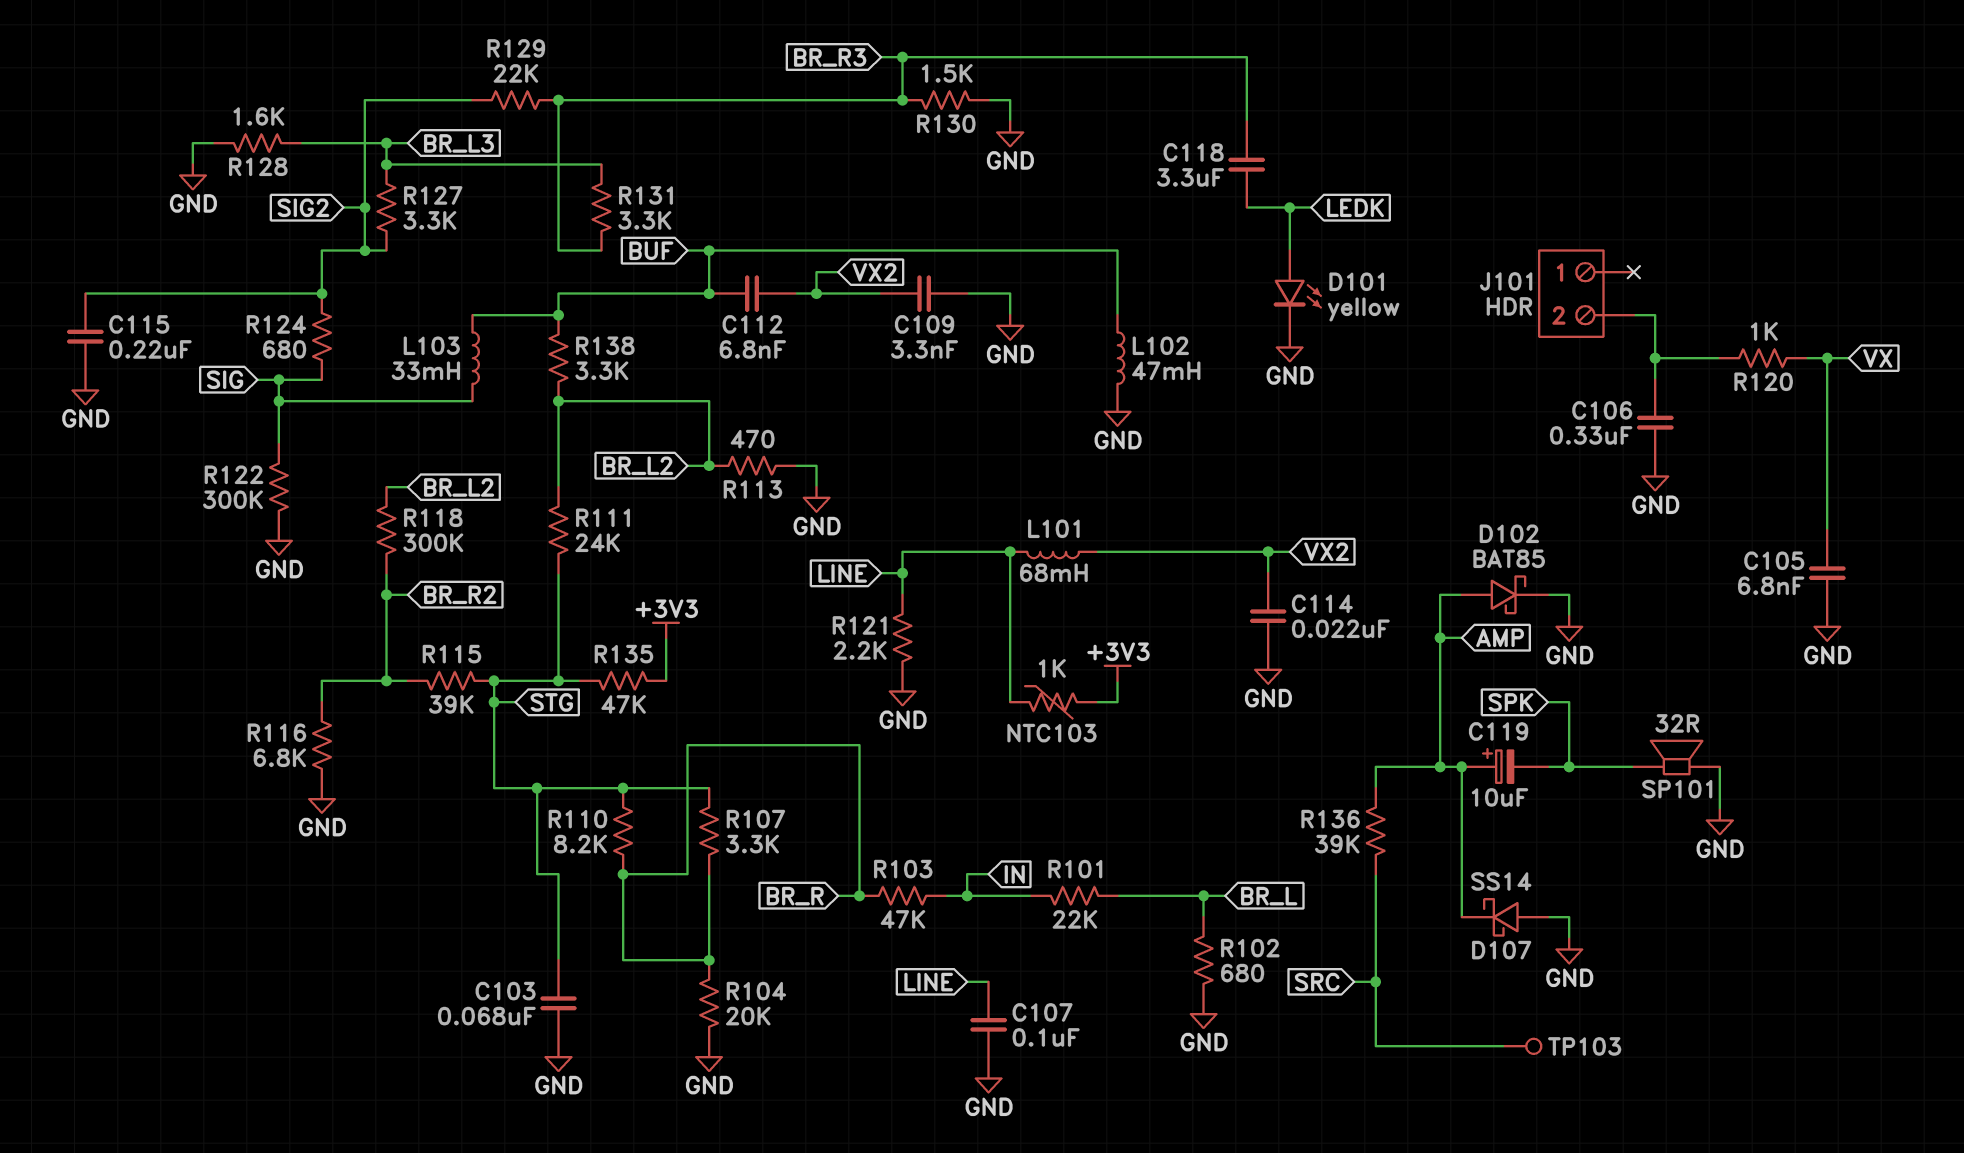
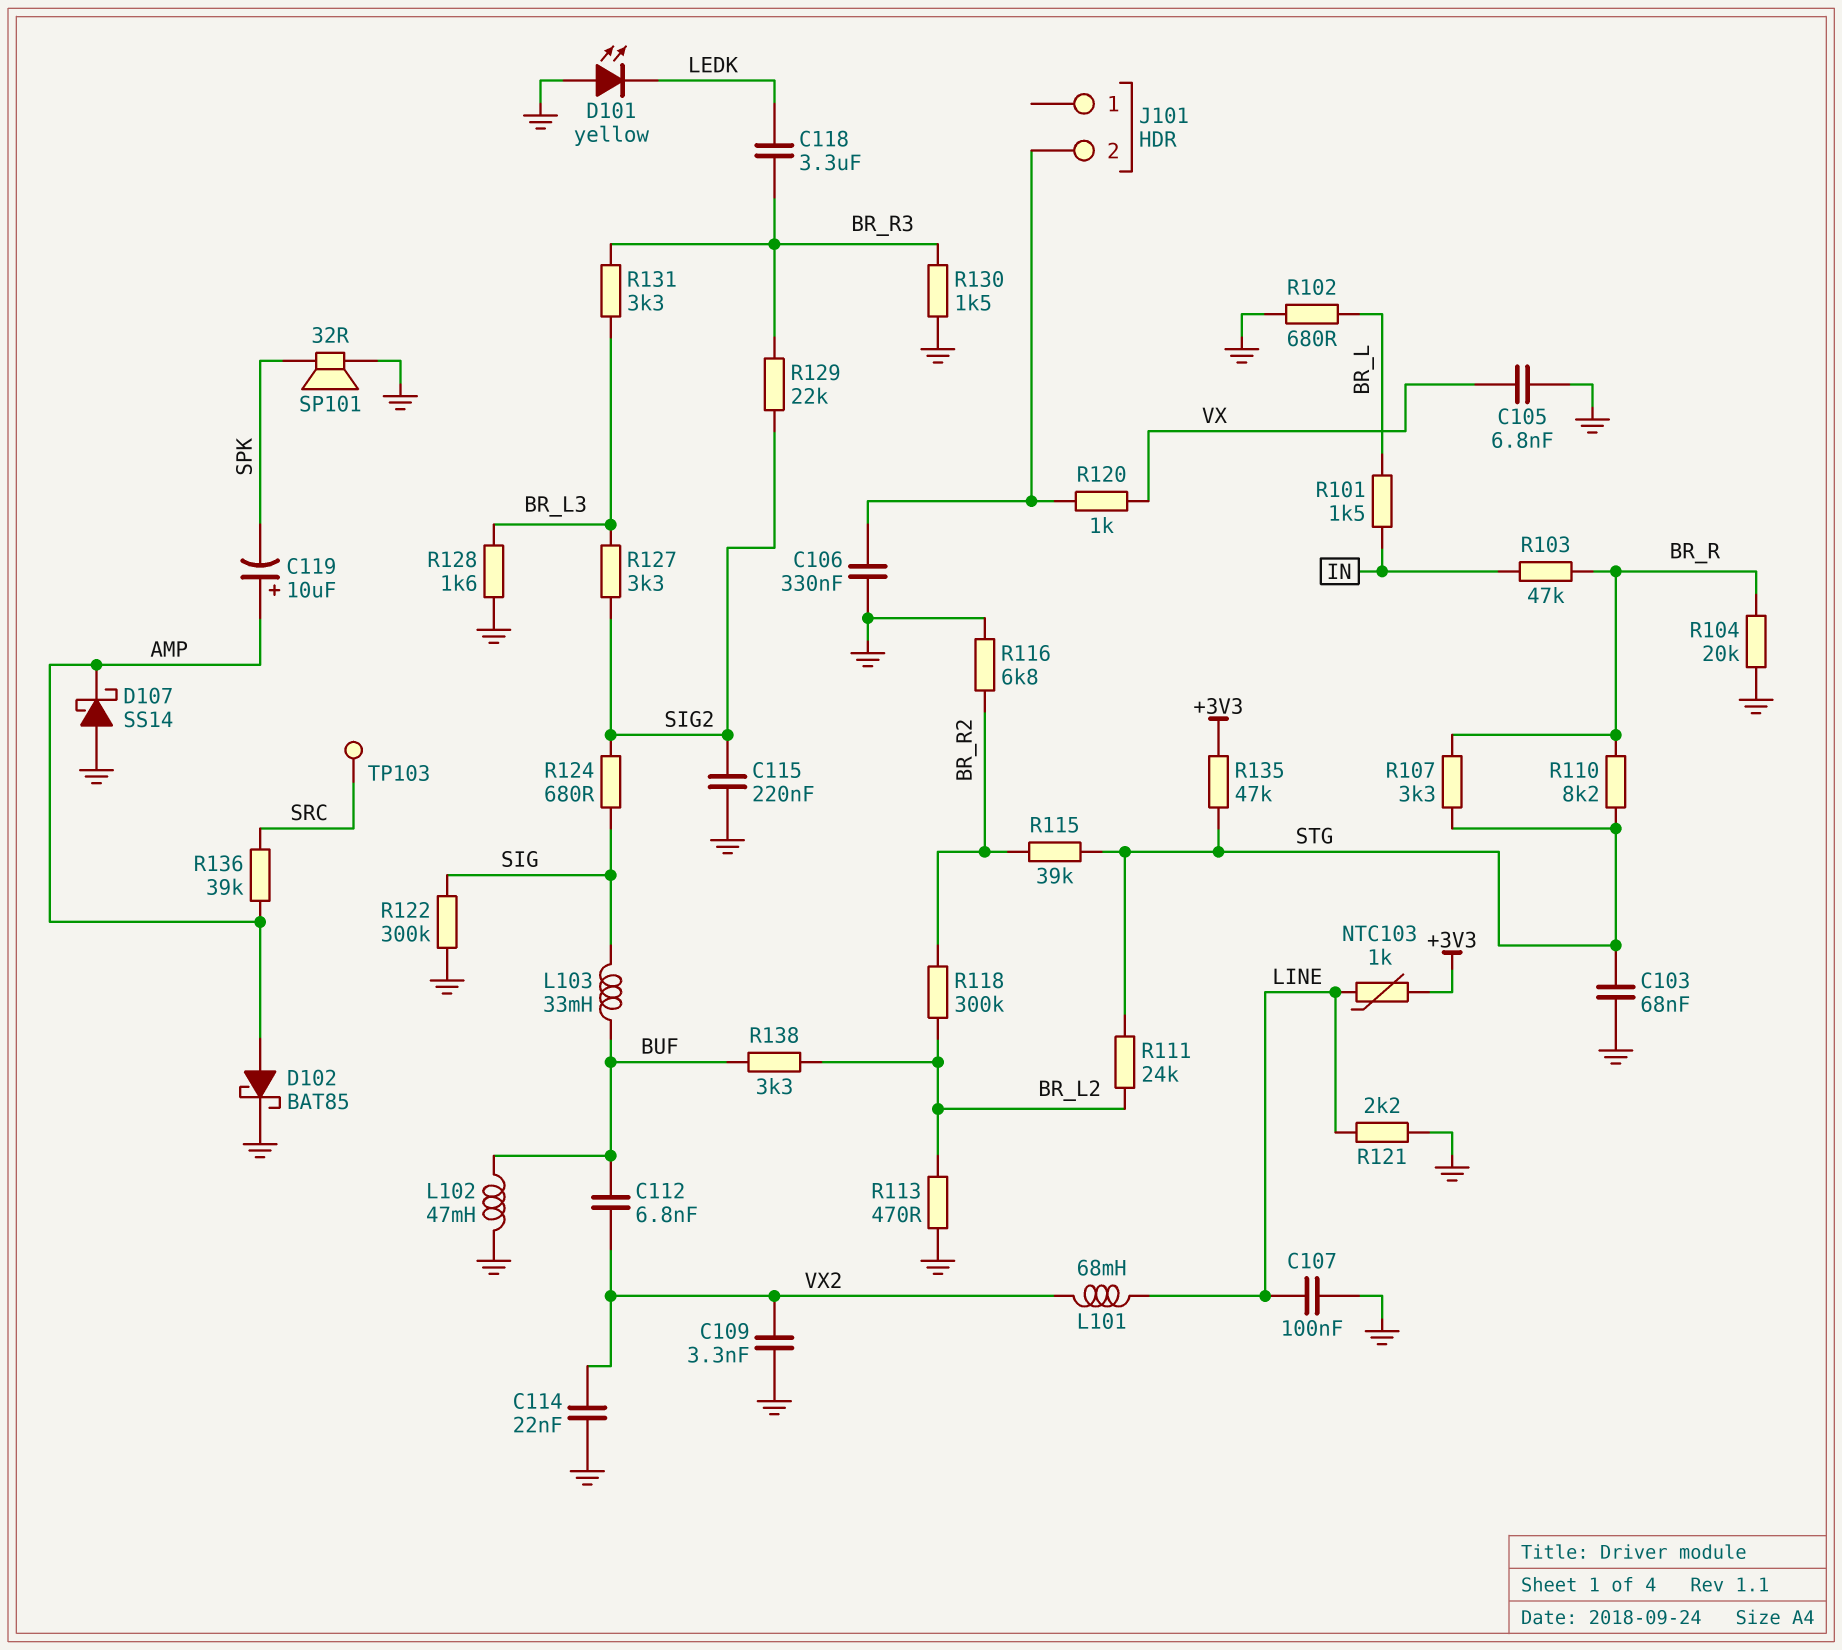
D101: LED yellow (A LEDK, K GND) -> LED yellow (A GND, K LEDK)
R101: 22k (BR_L, IN) -> 1.5k (BR_L, IN)

